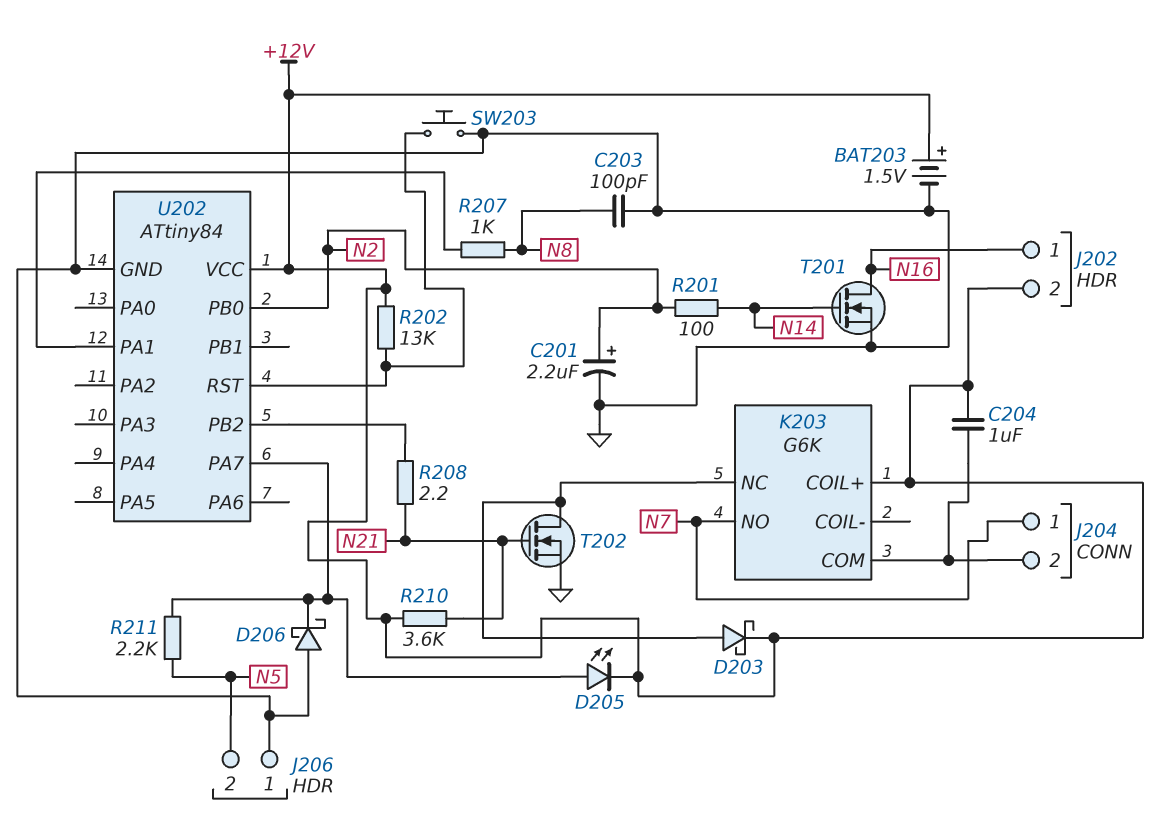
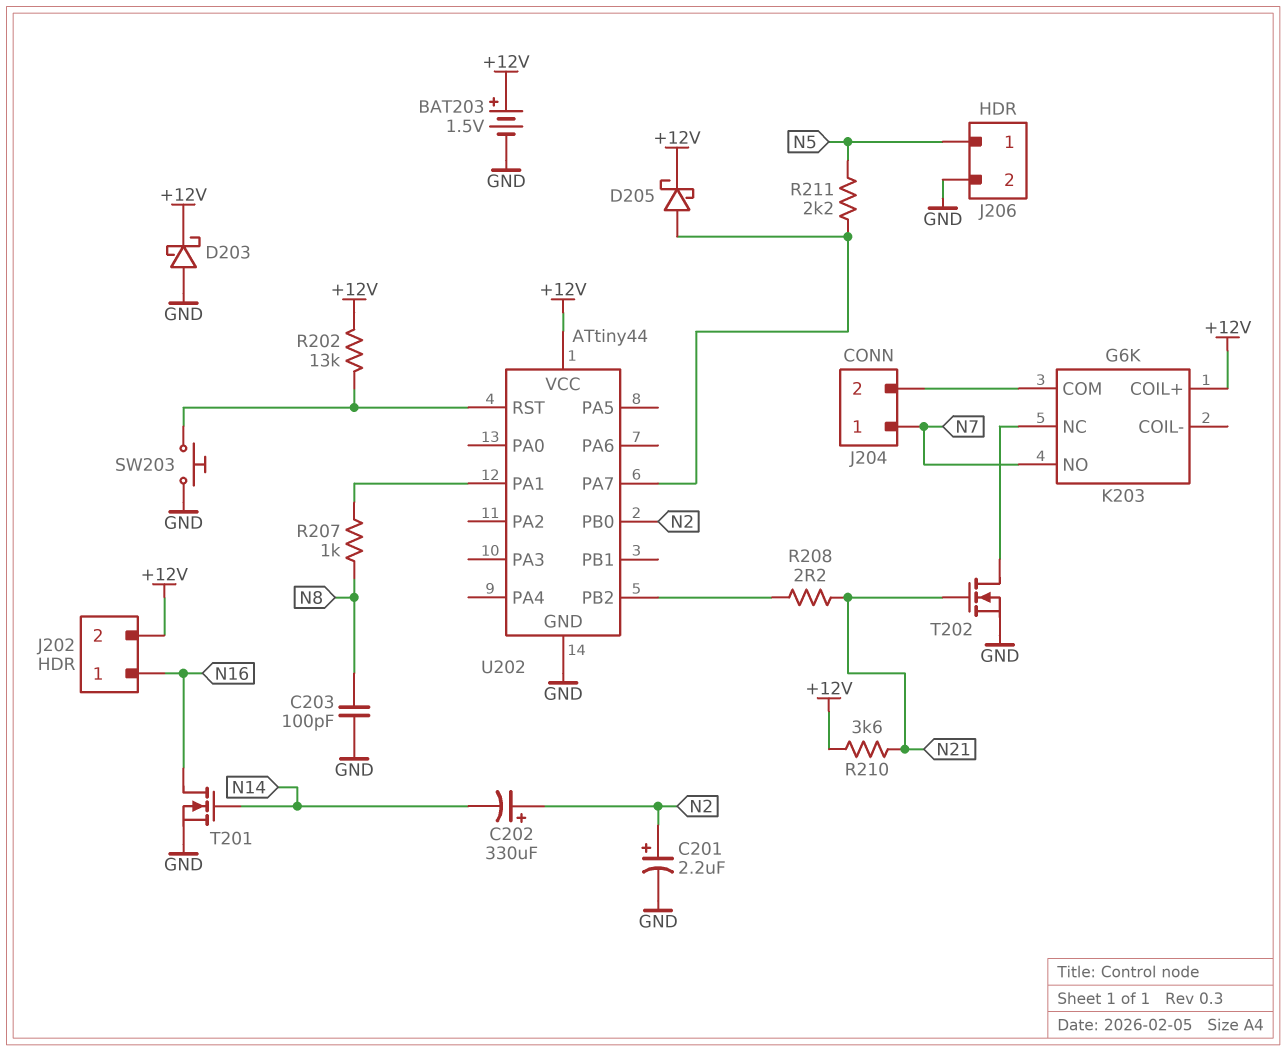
C202: none -> 330uF (plus N2, minus N14)
C204: 1uF (+12V, J204/2) -> none
D203: schottky (A K203/NC, K +12V) -> schottky (A GND, K +12V)
D205: LED (A U202/PA7, K +12V) -> schottky (A U202/PA7, K +12V)
D206: schottky (A GND, K U202/PA7) -> none
J206 pin 1: GND -> N5
J206 pin 2: N5 -> GND
R201: 100 (N2, N14) -> none
U202: ATtiny84 -> ATtiny44

